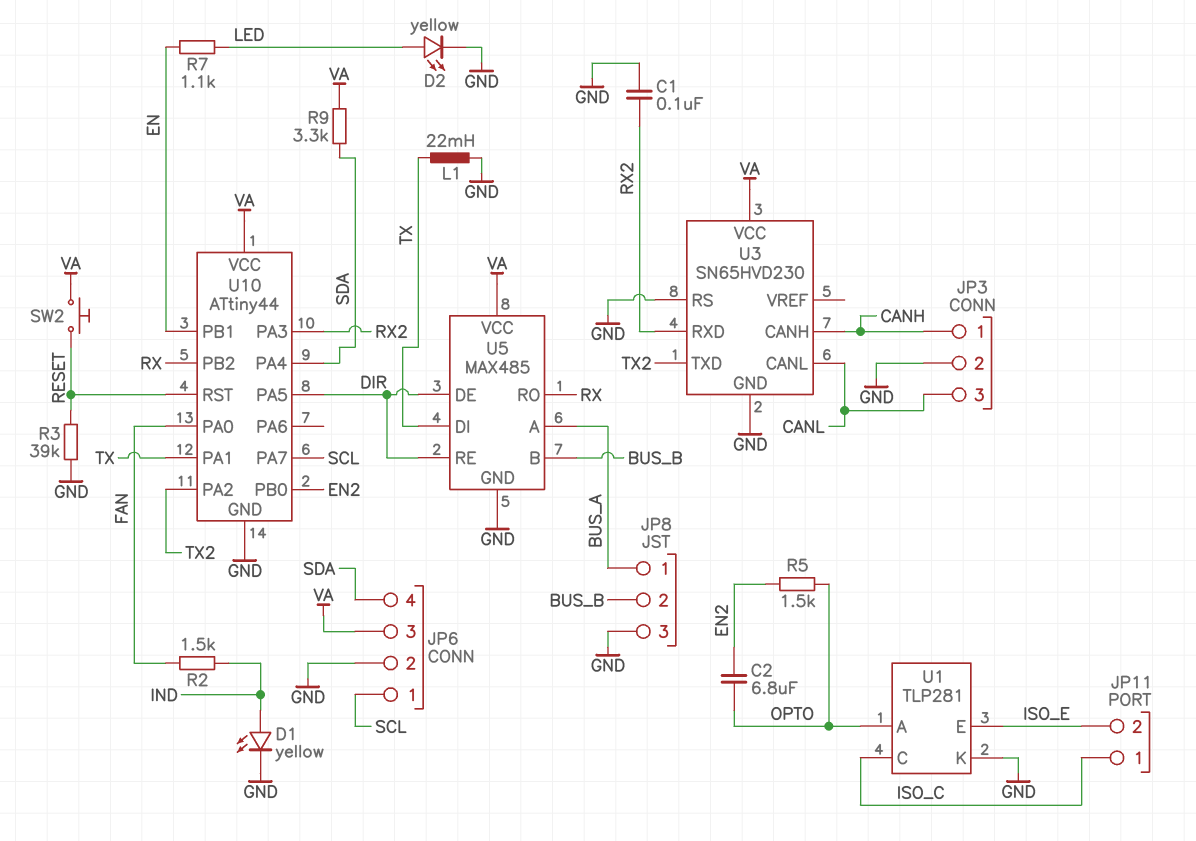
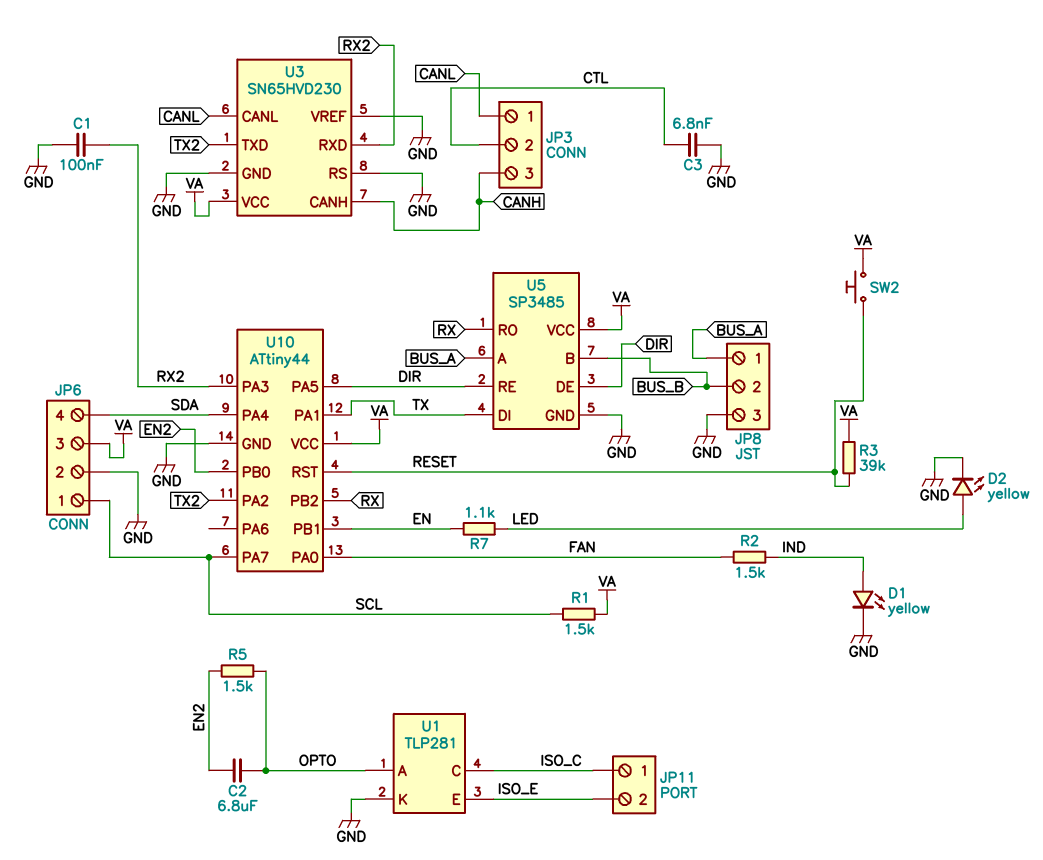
C3: none -> 6.8nF (CTL, GND)
JP3 pin 1: CANH -> CANL
JP3 pin 2: GND -> CTL
JP3 pin 3: CANL -> CANH
L1: 22mH (GND, TX) -> none
R1: none -> 1.5k (SCL, VA)
R3: 39k (GND, RESET) -> 39k (RESET, VA)
R9: 3.3k (SDA, VA) -> none
U3 pin VREF: none -> GND
U5: MAX485 -> SP3485

